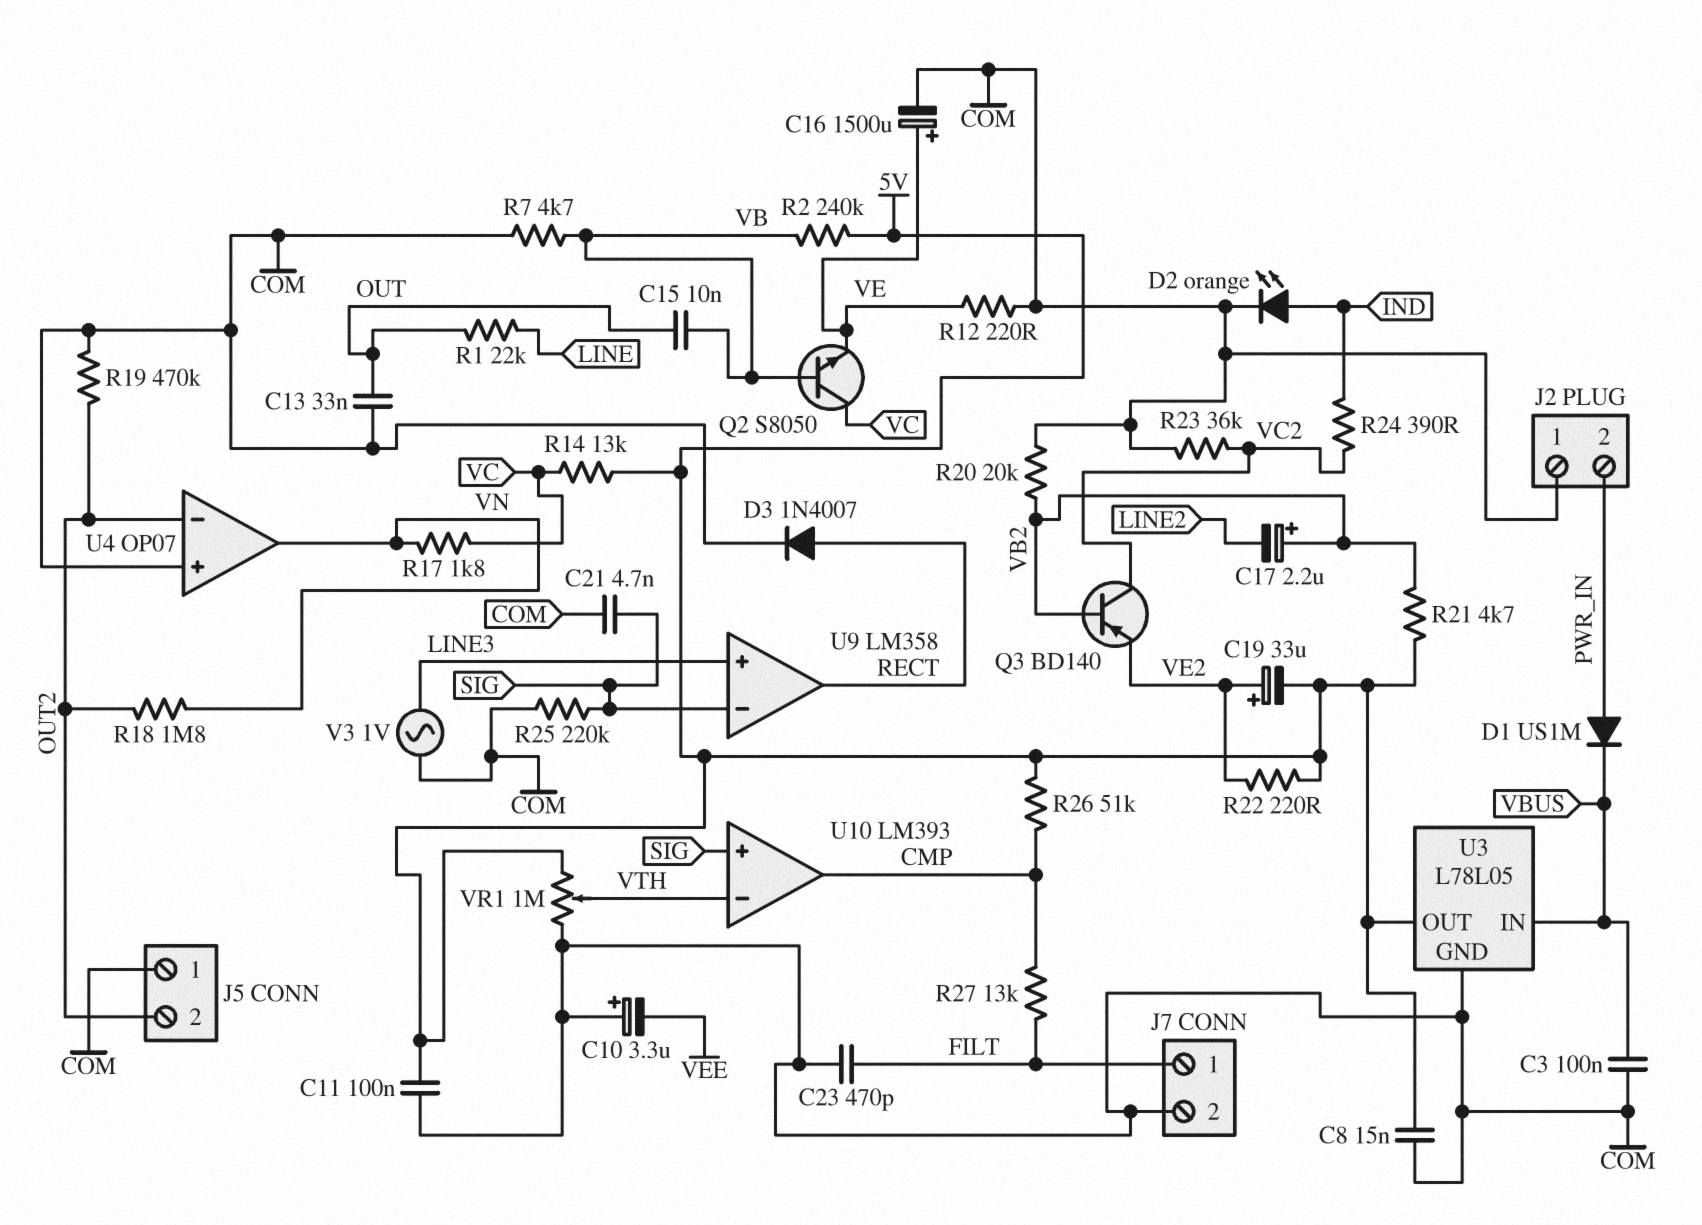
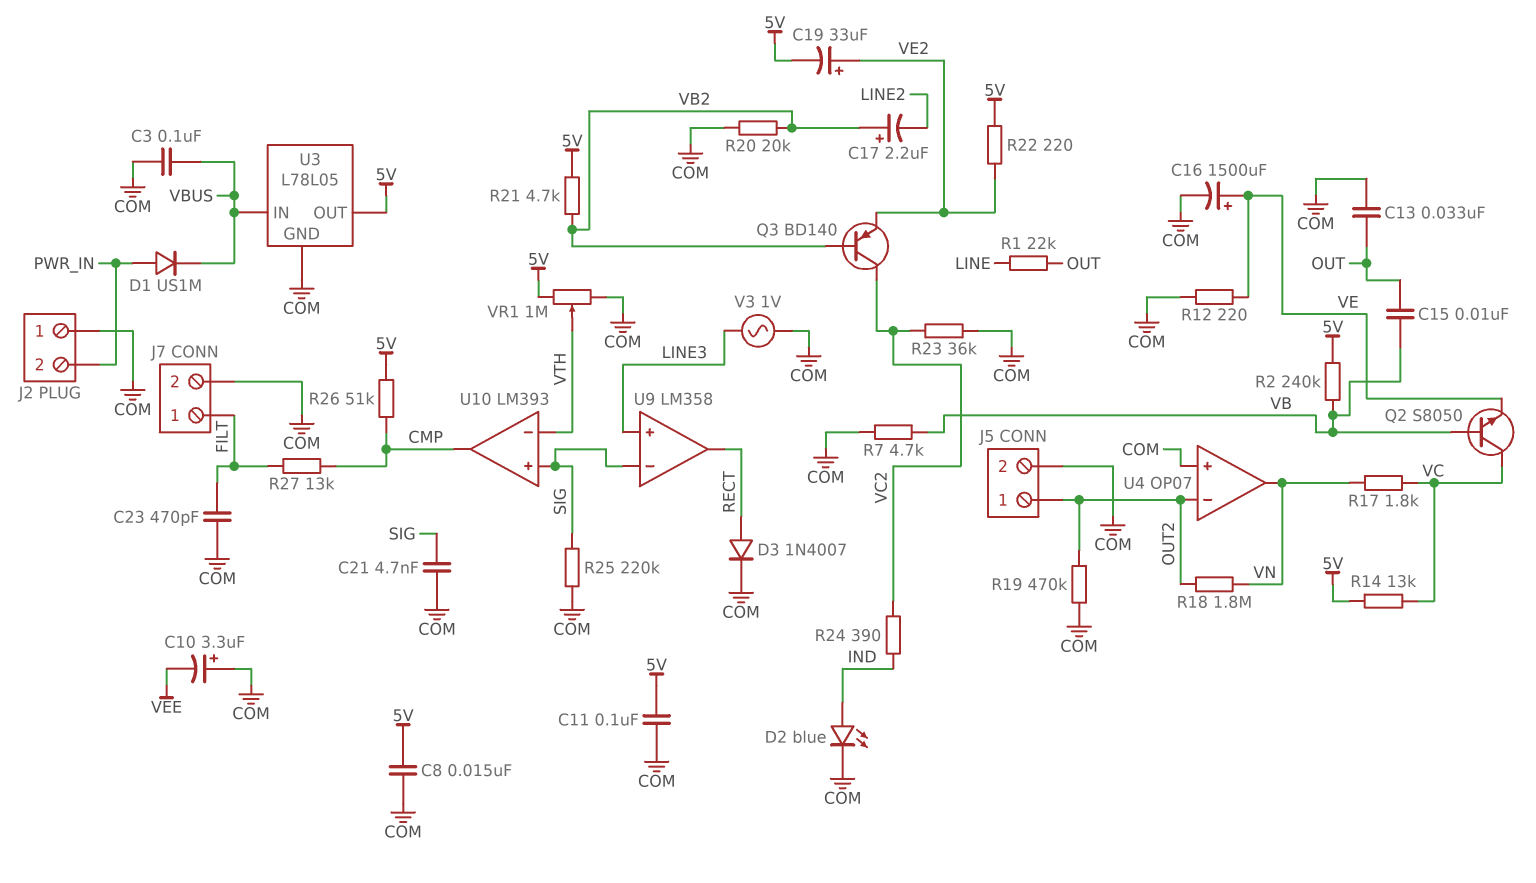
D2: LED orange (A IND, K COM) -> LED blue (A IND, K COM)
J5 pin 1: COM -> OUT2
J5 pin 2: OUT2 -> COM

